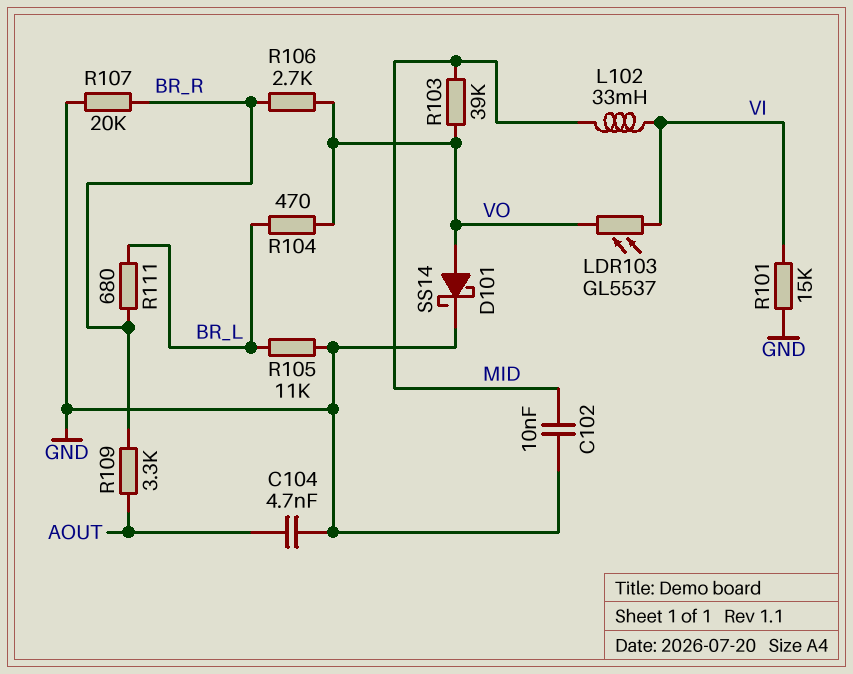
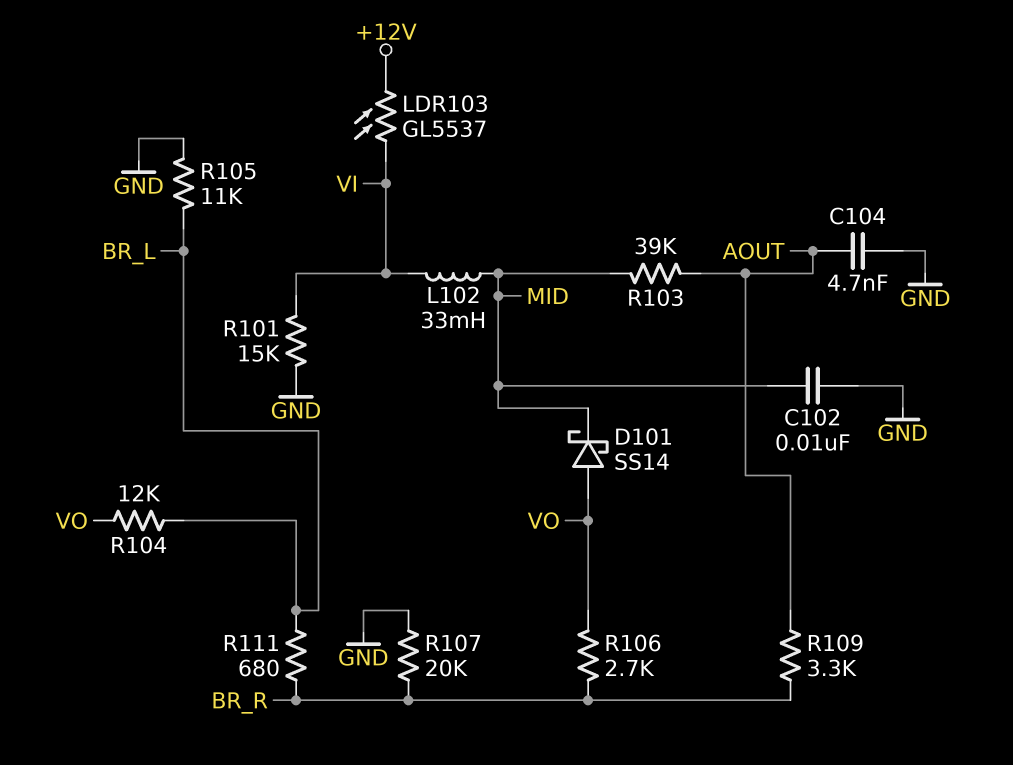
D101: schottky SS14 (A VO, K GND) -> schottky SS14 (A VO, K MID)
LDR103: GL5537 (VI, VO) -> GL5537 (+12V, VI)
R103: 39k (MID, VO) -> 39k (AOUT, MID)
R104: 470 (BR_L, VO) -> 12k (BR_L, VO)

